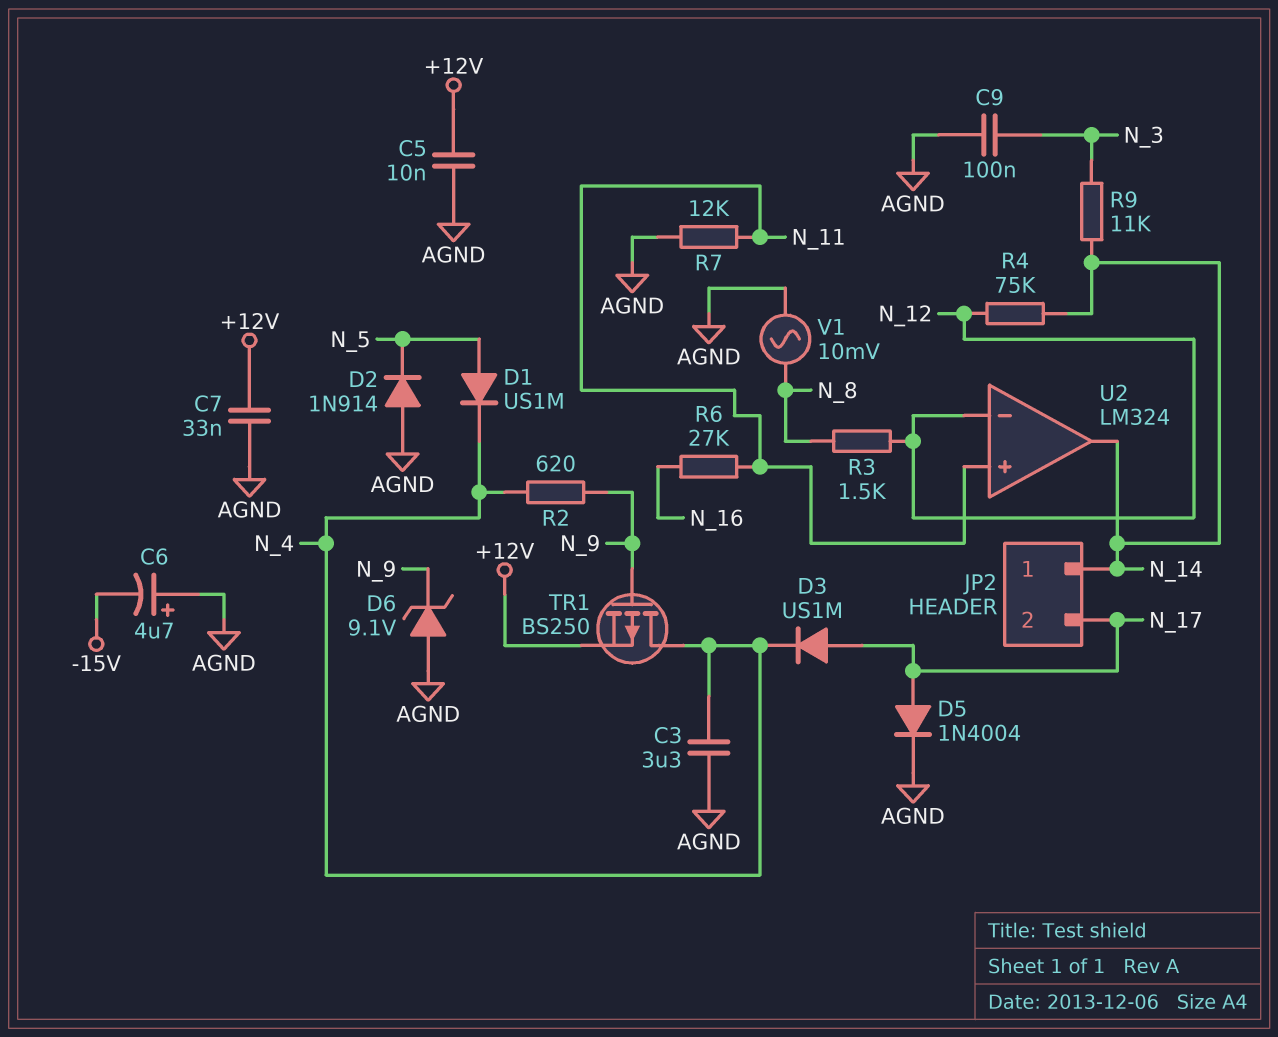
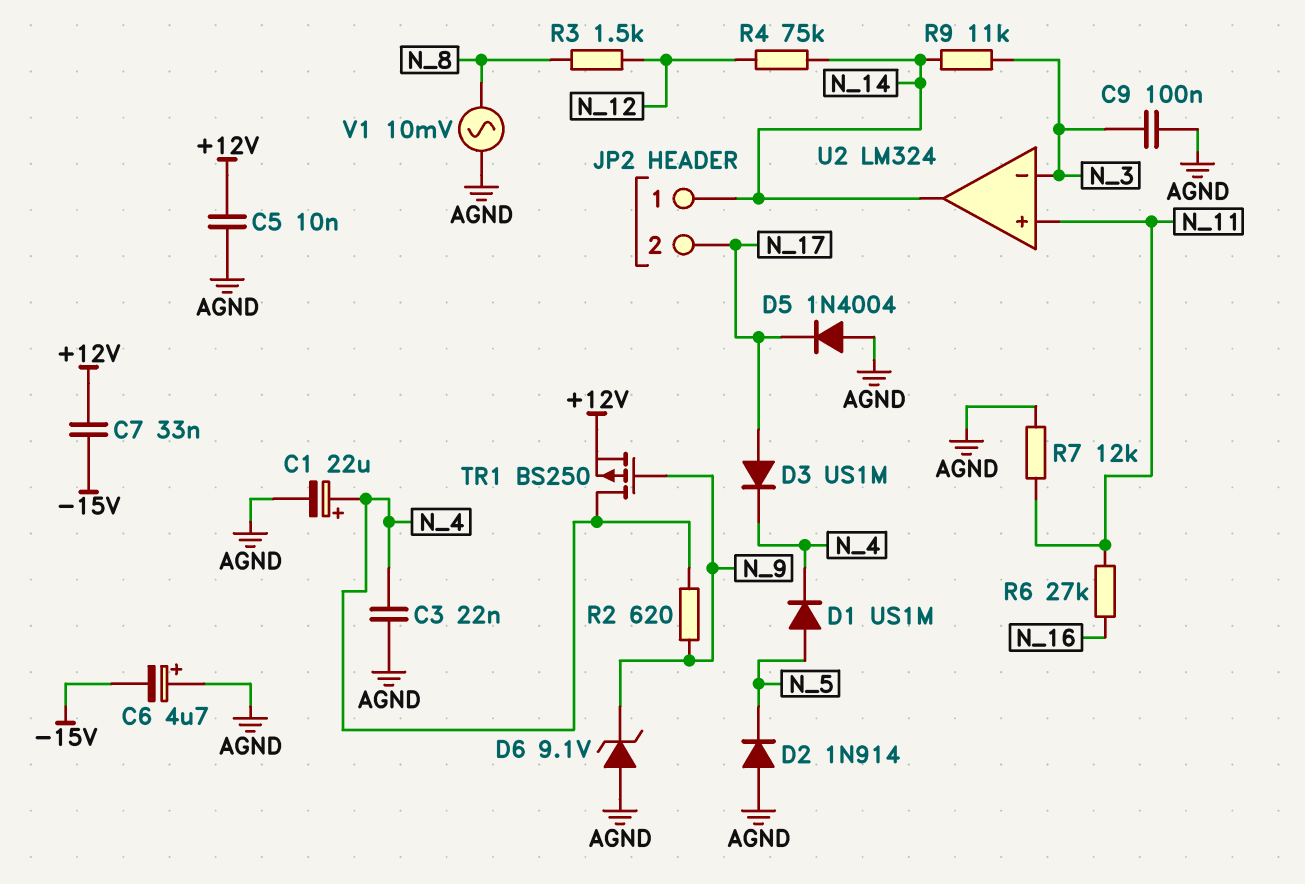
C1: none -> 22uF (plus N_4, minus AGND)
C3: 3.3uF (AGND, N_4) -> 22nF (AGND, N_4)
C7: 33nF (+12V, AGND) -> 33nF (+12V, -15V)
D5: diode 1N4004 (A N_17, K AGND) -> diode 1N4004 (A AGND, K N_17)
U2 pin in-: N_12 -> N_3

